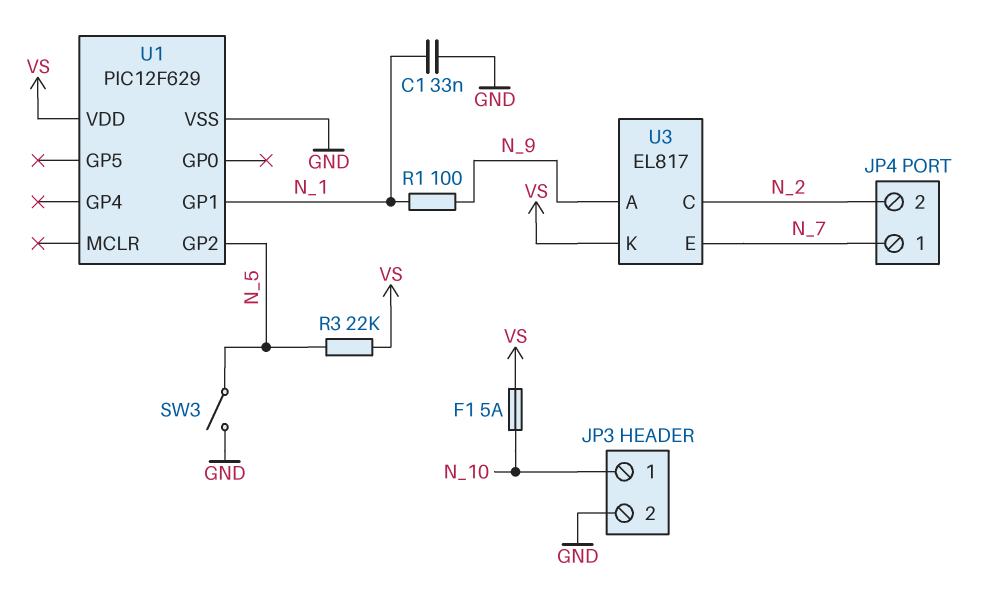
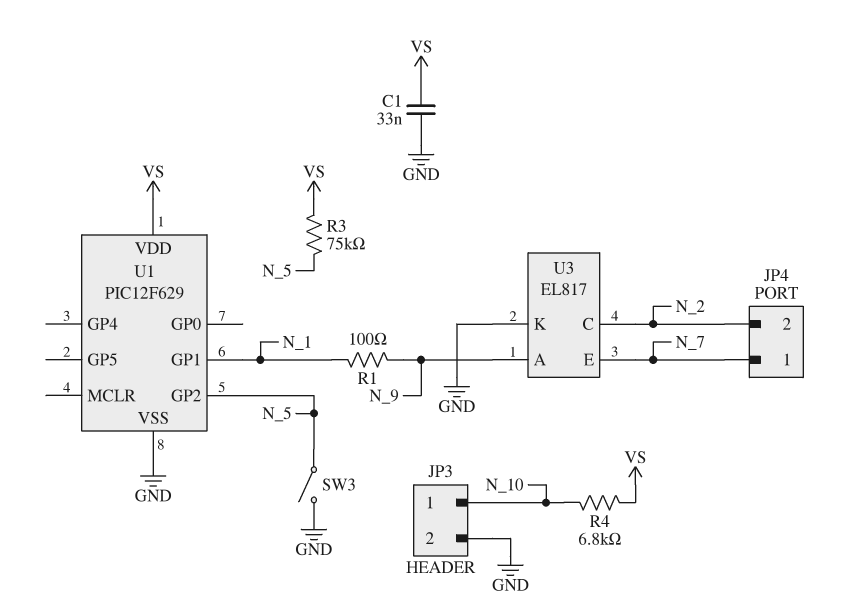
C1: 33nF (GND, N_1) -> 33nF (GND, VS)
F1: 5A (N_10, VS) -> none
R3: 22k (N_5, VS) -> 75k (N_5, VS)
R4: none -> 6.8k (N_10, VS)
U3 pin K: VS -> GND

